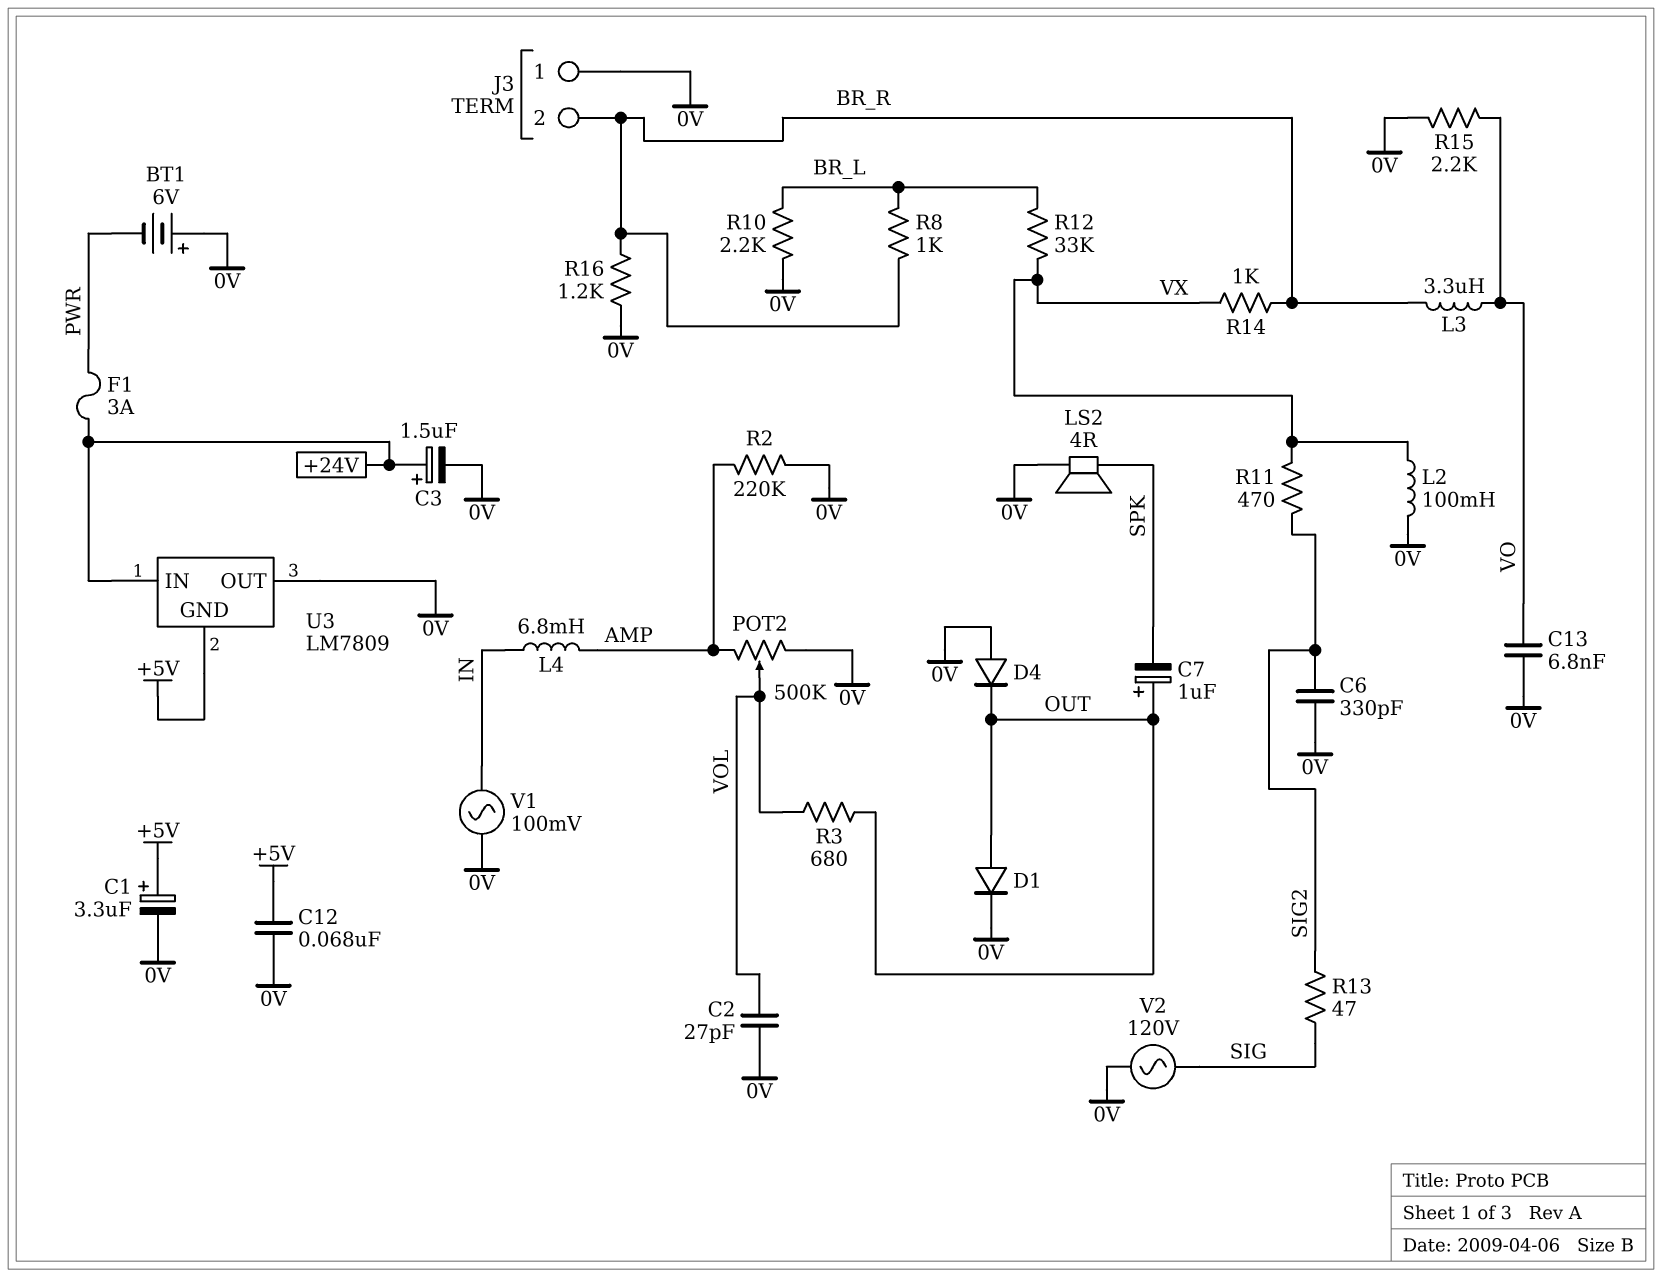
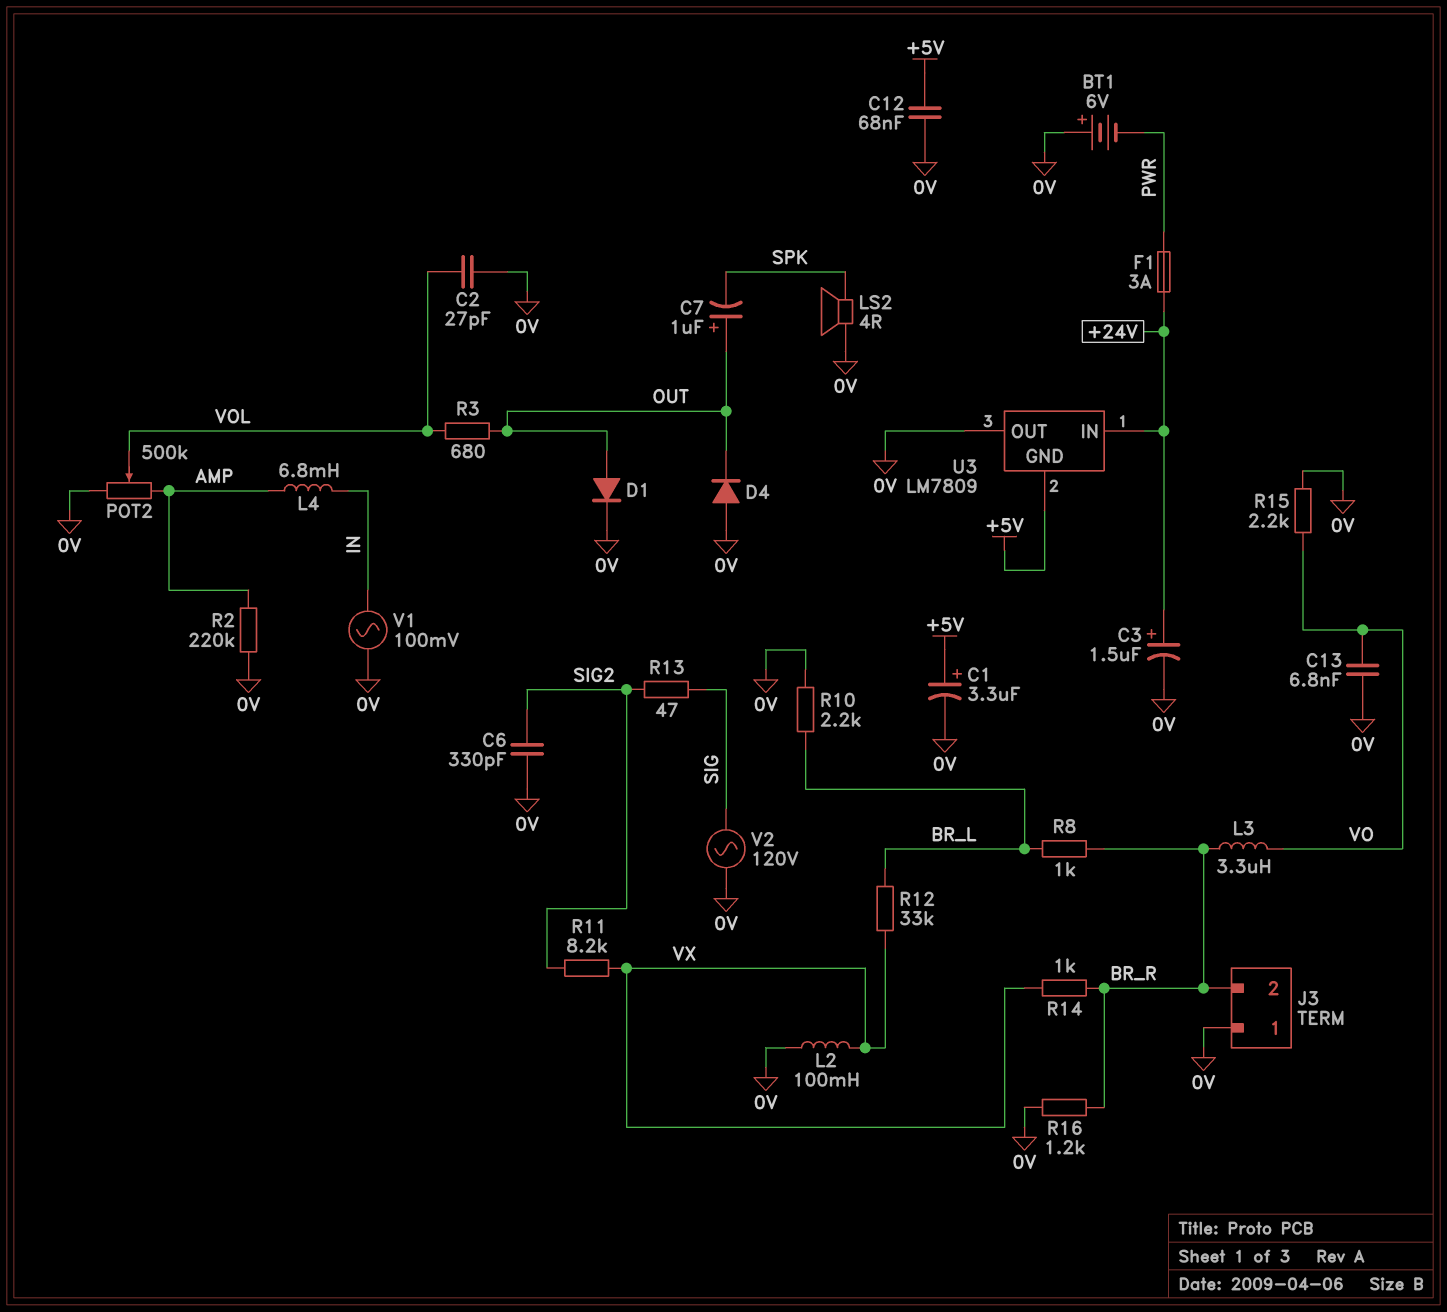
R11: 470 (SIG2, VX) -> 8.2k (SIG2, VX)

